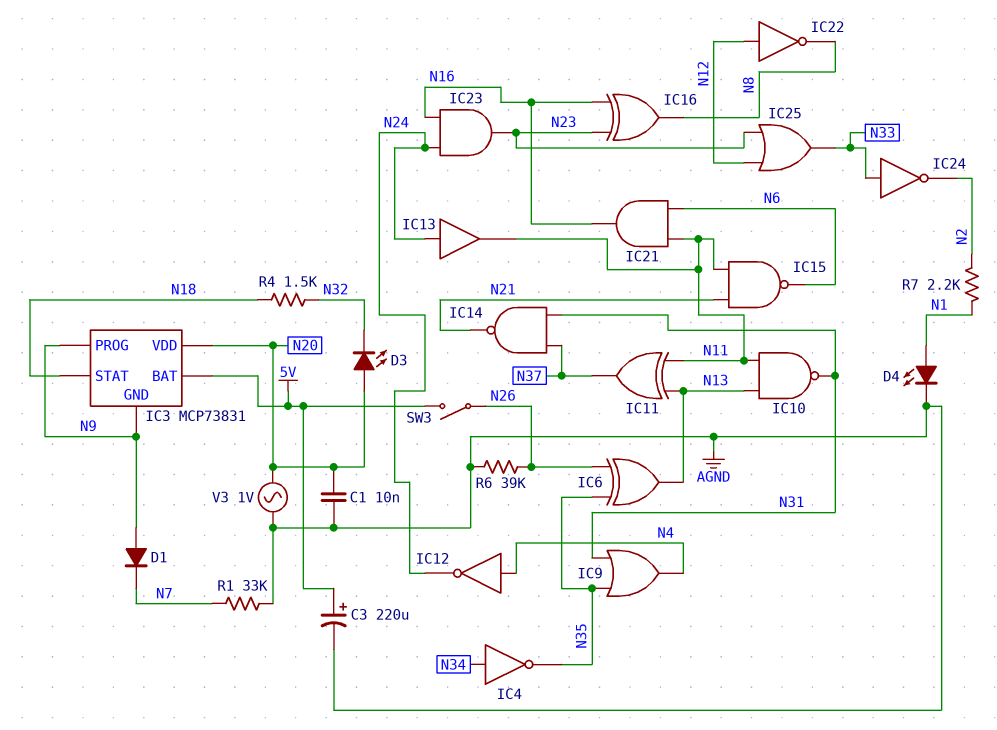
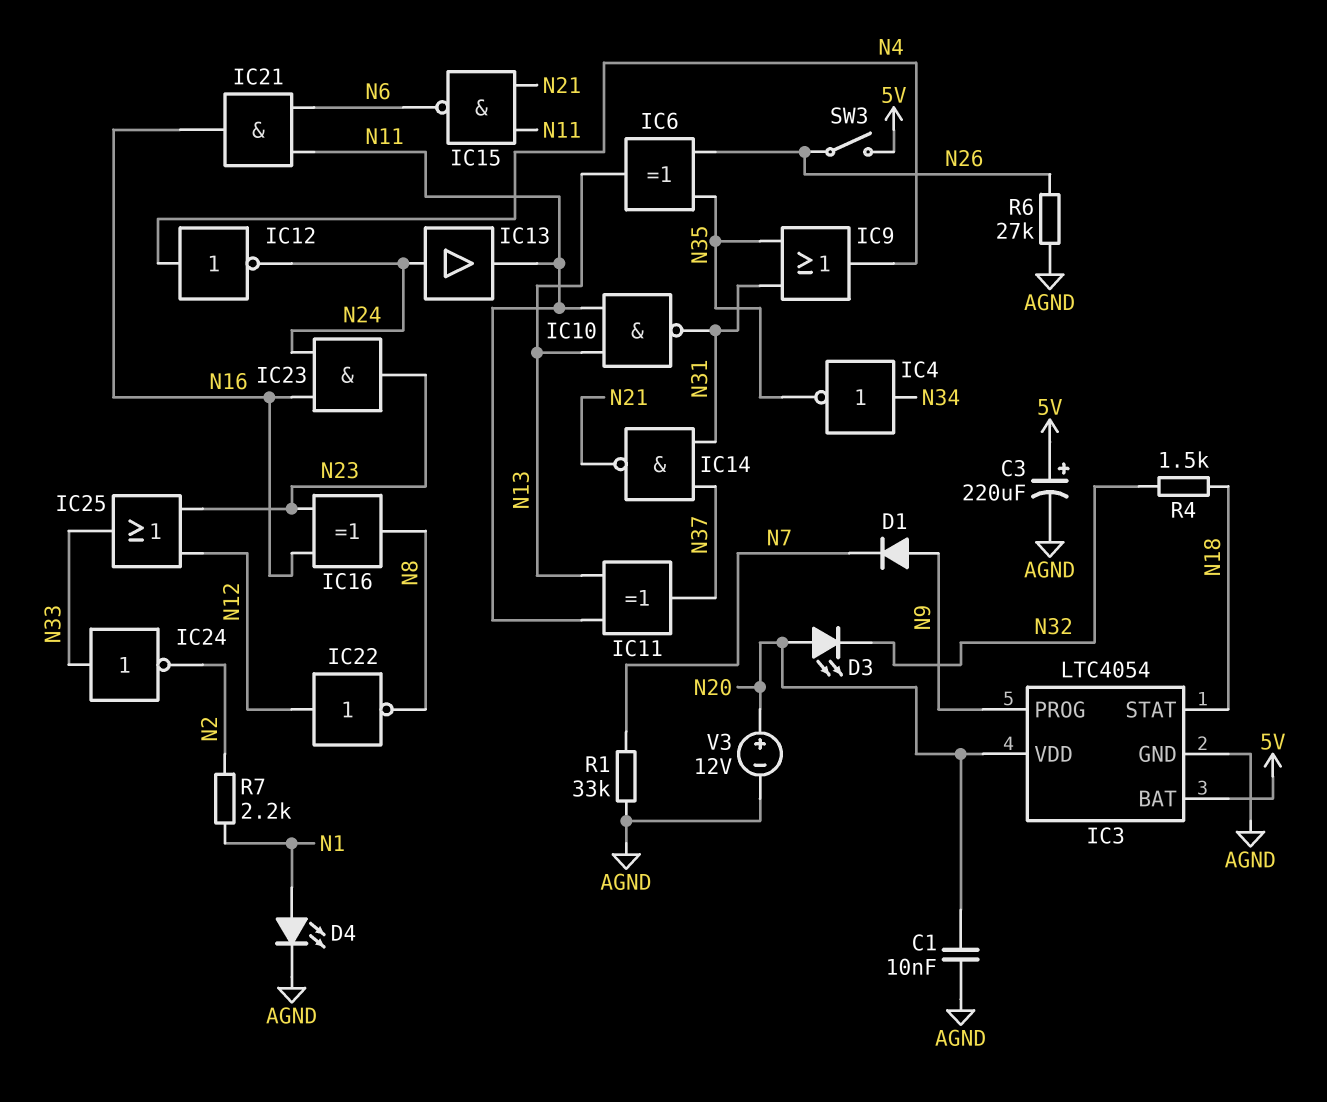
IC3: MCP73831 -> LTC4054
IC3 pin GND: N9 -> AGND
R6: 39k (AGND, N26) -> 27k (AGND, N26)
V3: AC 1V (AGND, N20) -> 12V (plus N20, minus AGND)

